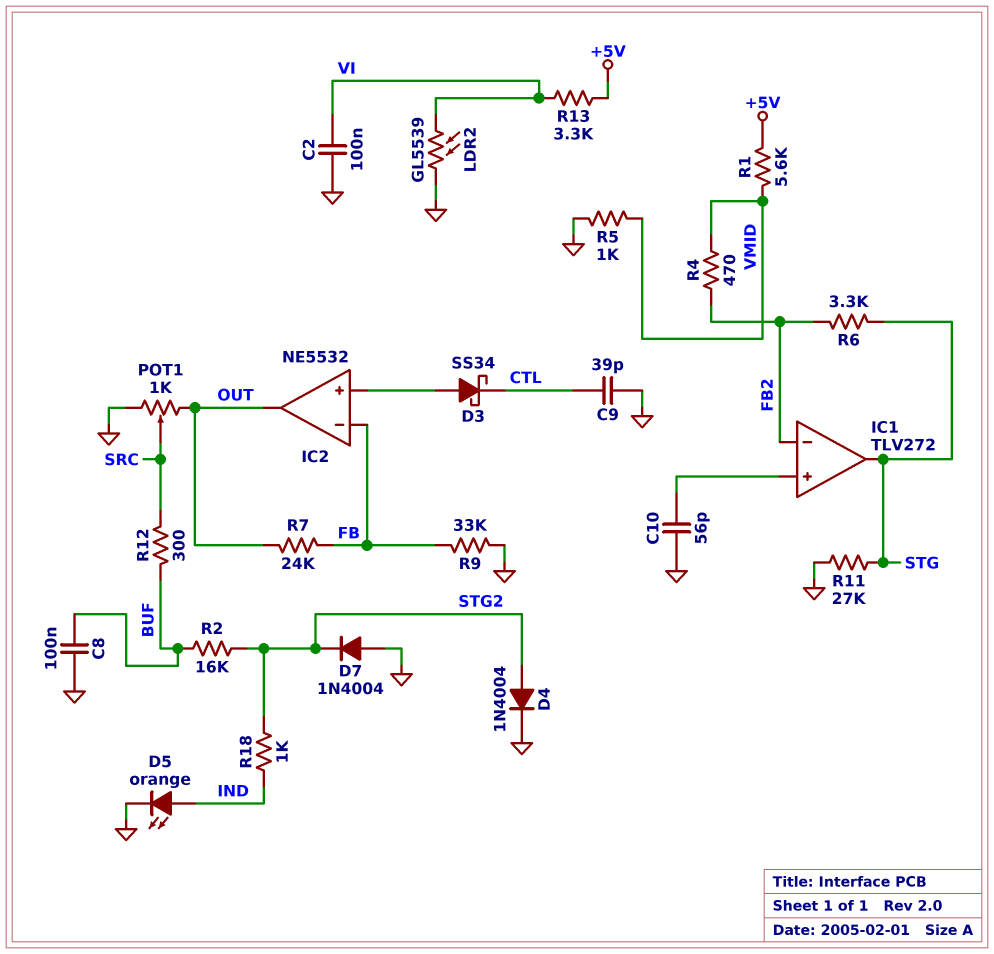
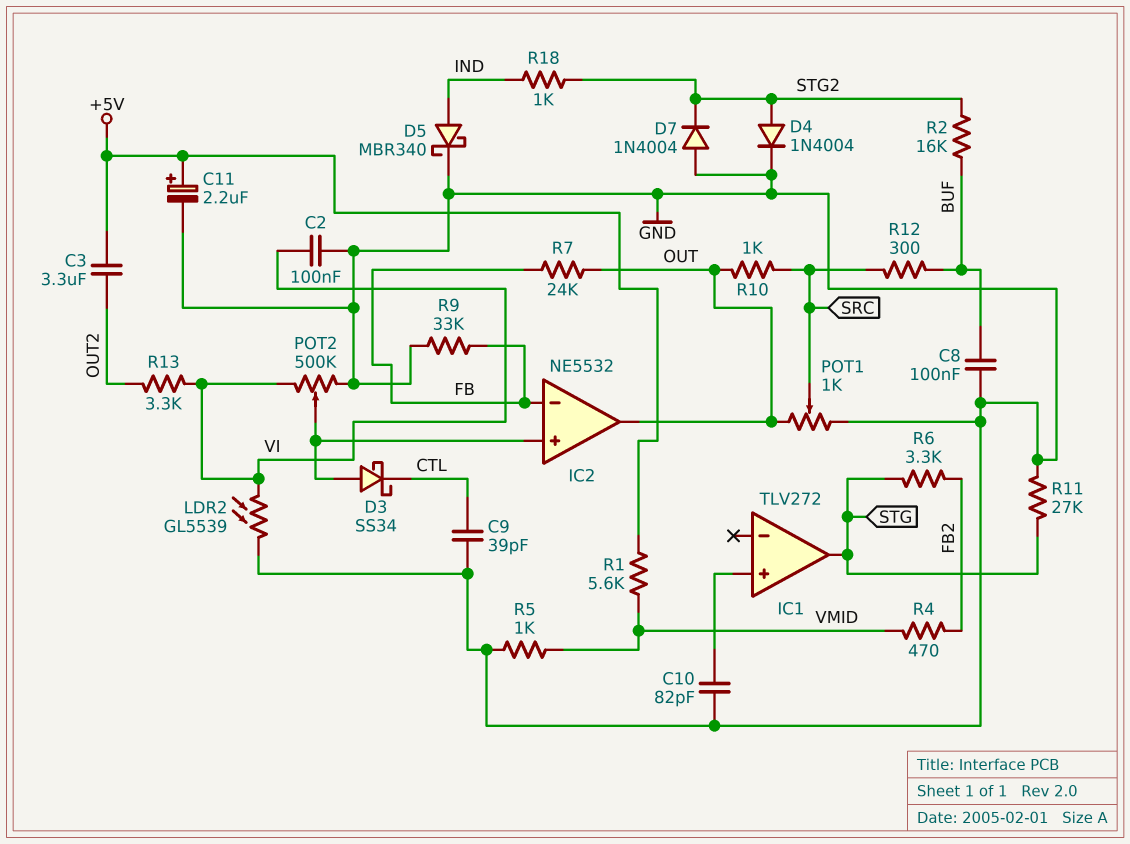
C3: none -> 3.3uF (+5V, OUT2)
C10: 56pF (GND, IC1/in+) -> 82pF (GND, IC1/in+)
C11: none -> 2.2uF (plus +5V, minus GND)
D5: LED orange (A IND, K GND) -> schottky MBR340 (A IND, K GND)
IC1 pin in-: FB2 -> none
POT2: none -> 500k (GND, VI, wiper IC2/in+)
R10: none -> 1k (OUT, SRC)
R13: 3.3k (+5V, VI) -> 3.3k (OUT2, VI)

